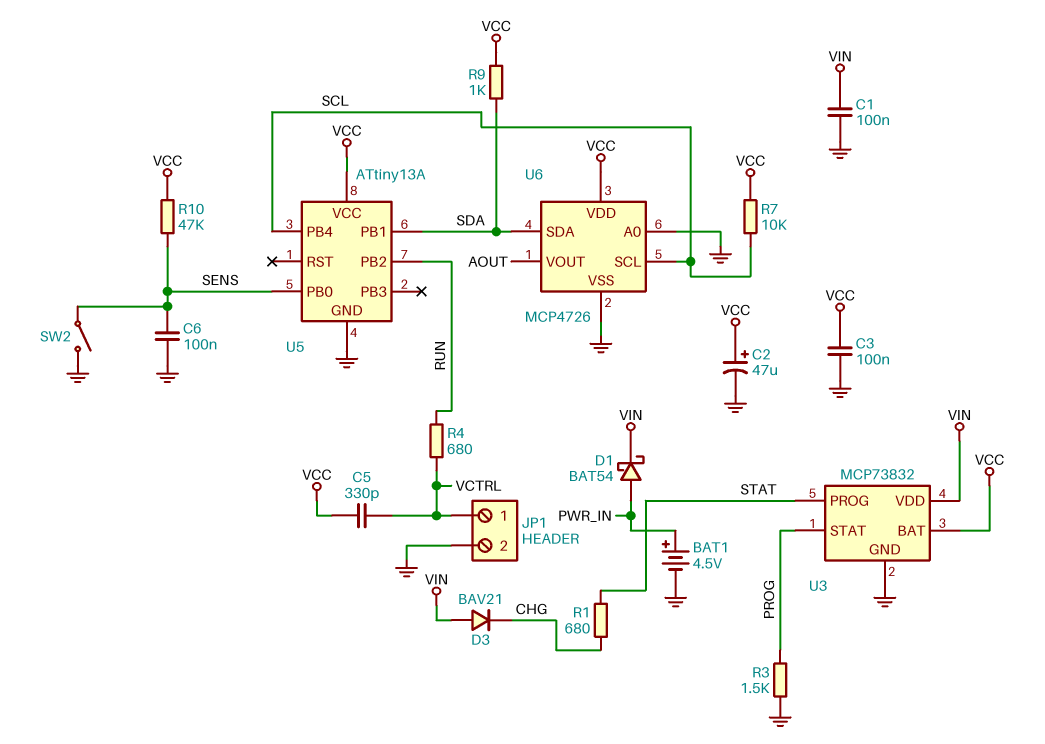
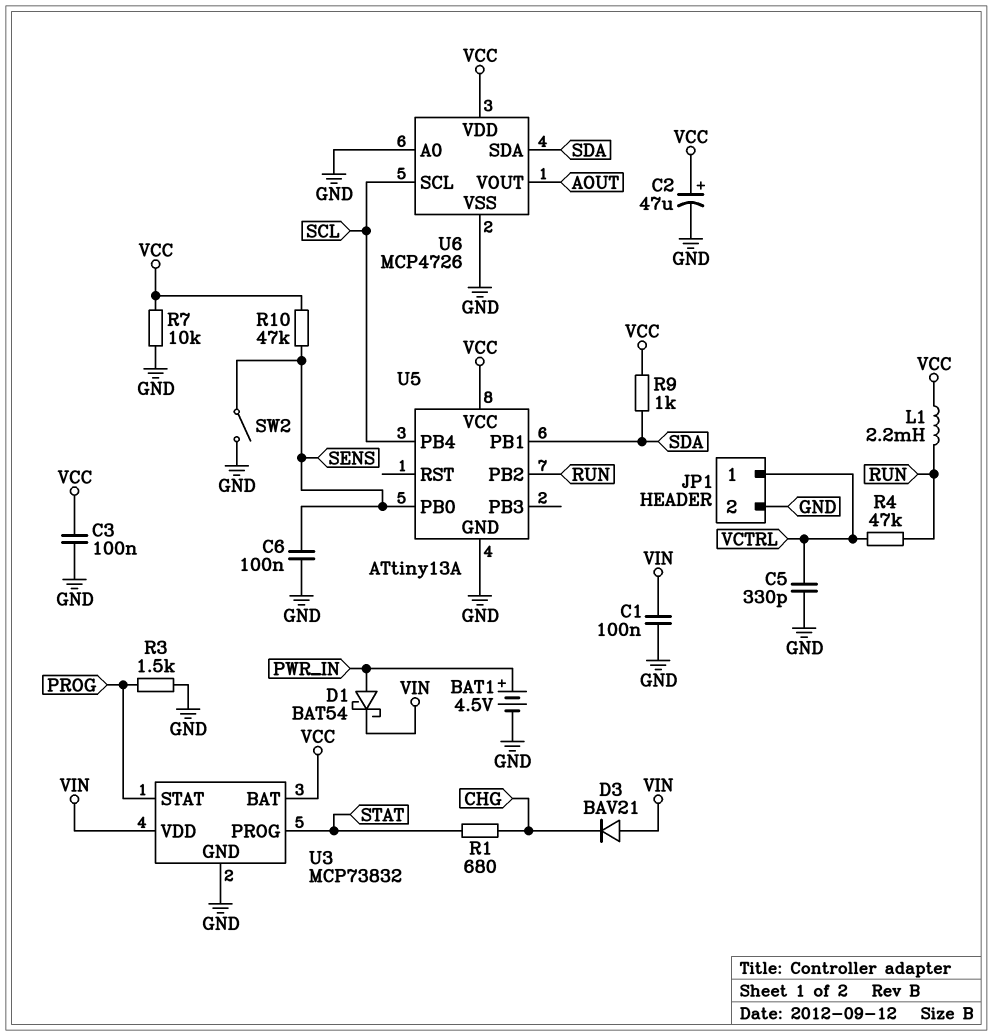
C5: 330pF (VCC, VCTRL) -> 330pF (GND, VCTRL)
L1: none -> 2.2mH (RUN, VCC)
R4: 680 (RUN, VCTRL) -> 47k (RUN, VCTRL)
R7: 10k (SCL, VCC) -> 10k (GND, VCC)

